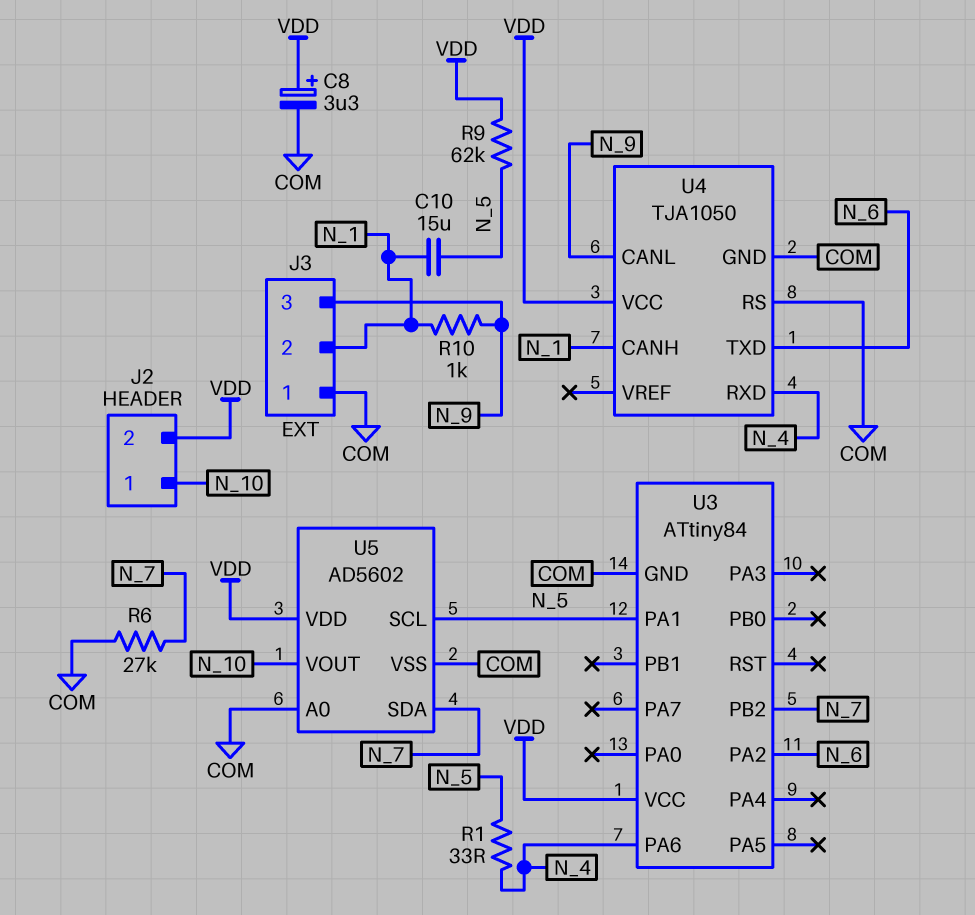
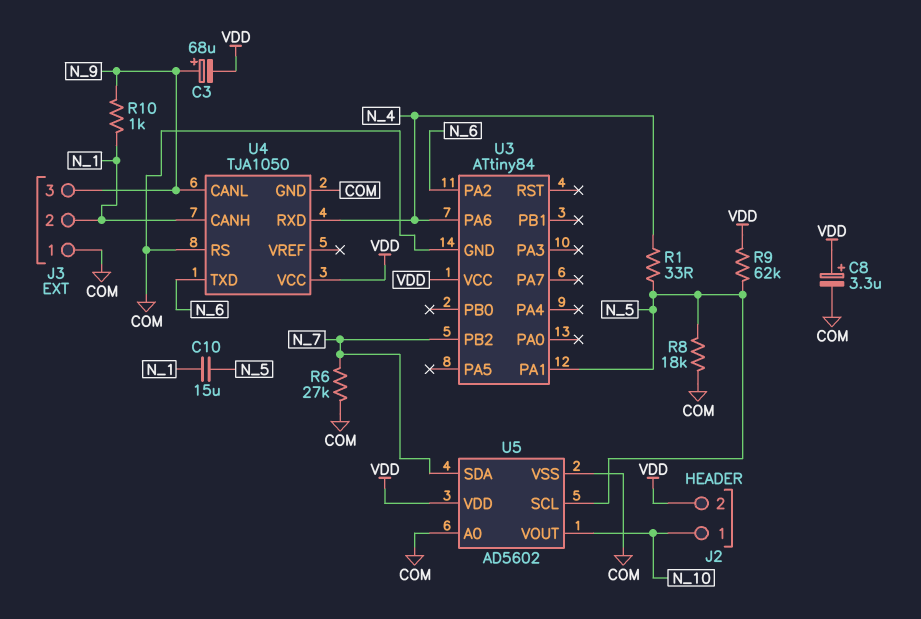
C3: none -> 68uF (plus N_9, minus VDD)
R8: none -> 18k (COM, N_5)

